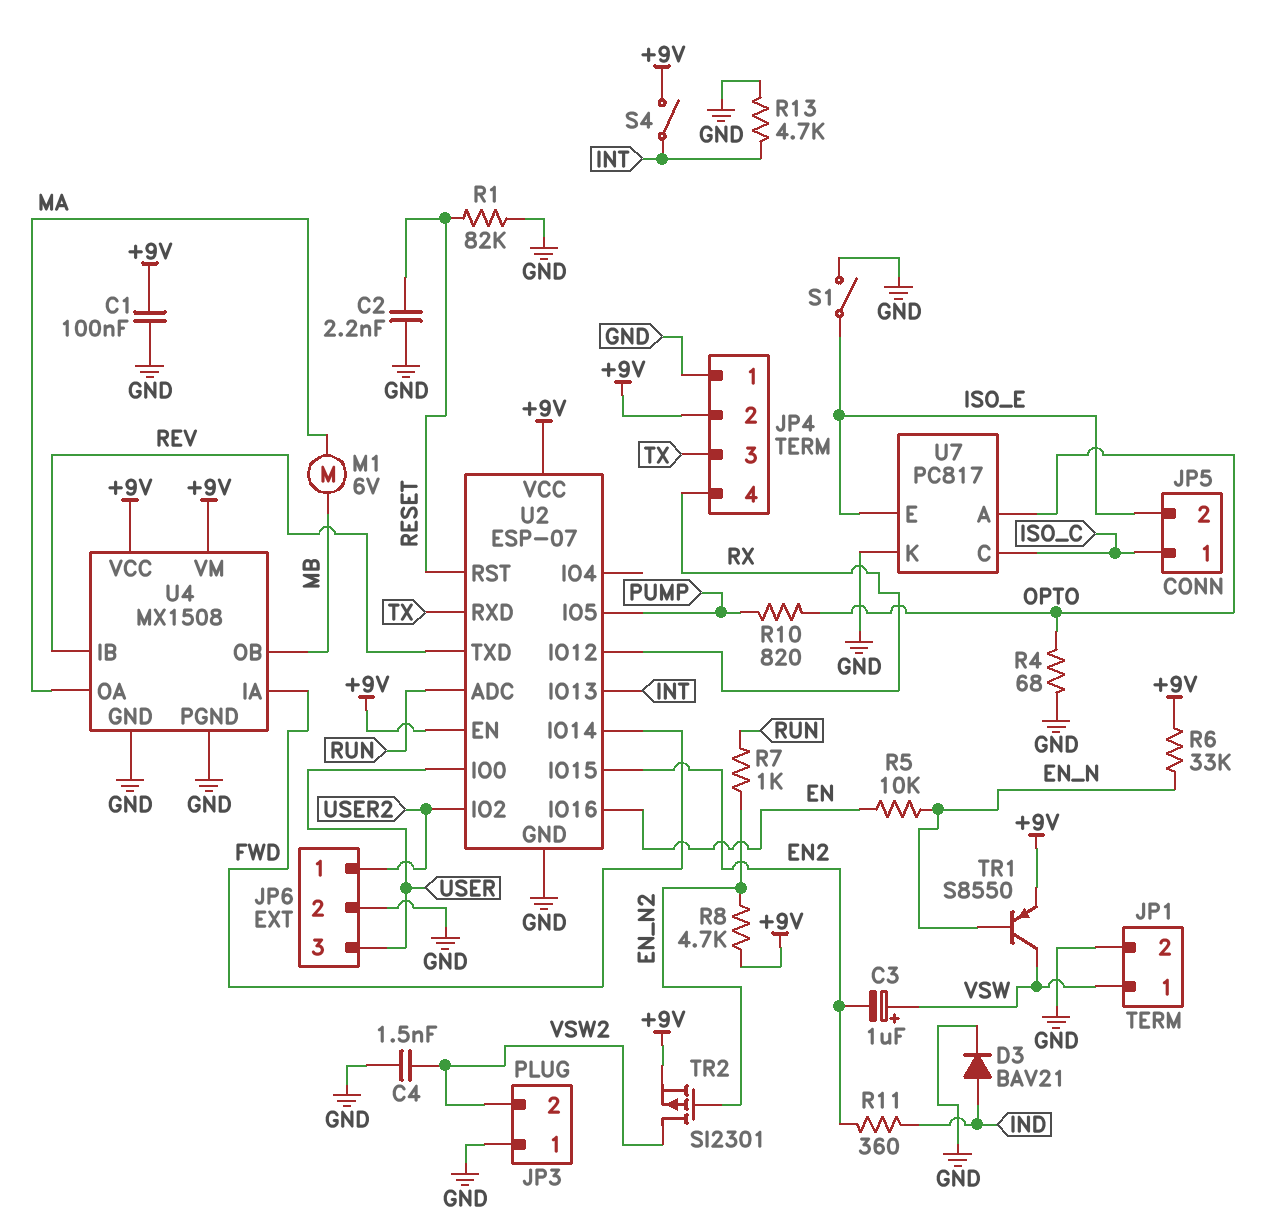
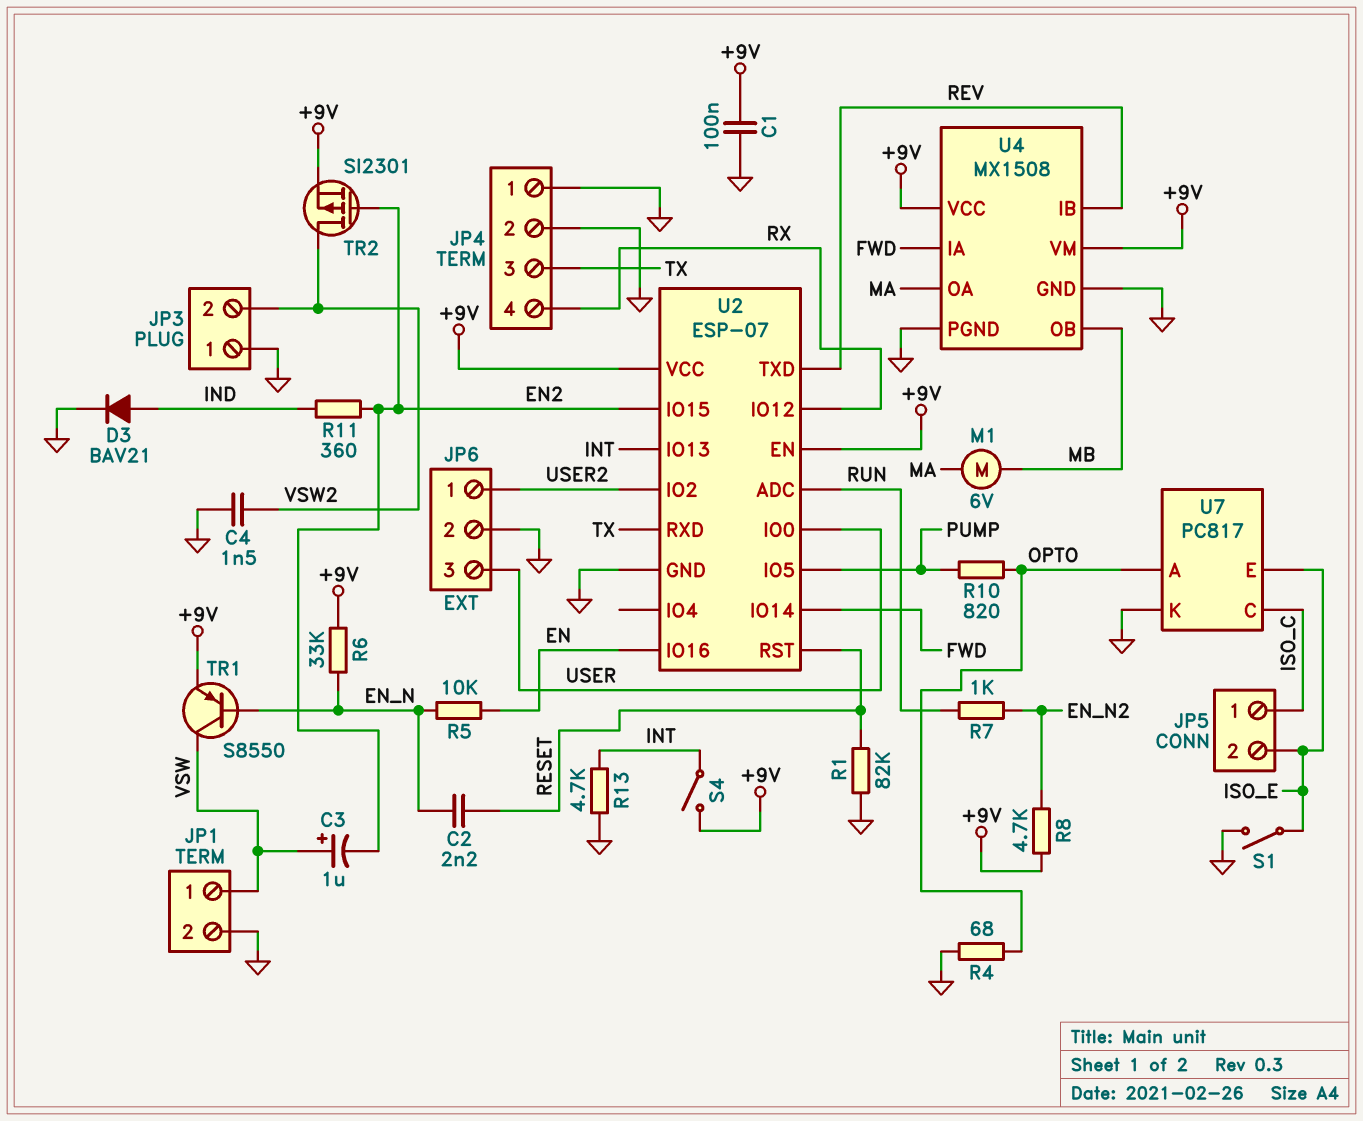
C2: 2.2nF (GND, RESET) -> 2.2nF (EN_N, RESET)
JP4 pin 2: +9V -> GND
TR2: PMOS SI2301 (G EN_N2, D VSW2, S +9V) -> PMOS SI2301 (G EN2, D VSW2, S +9V)

